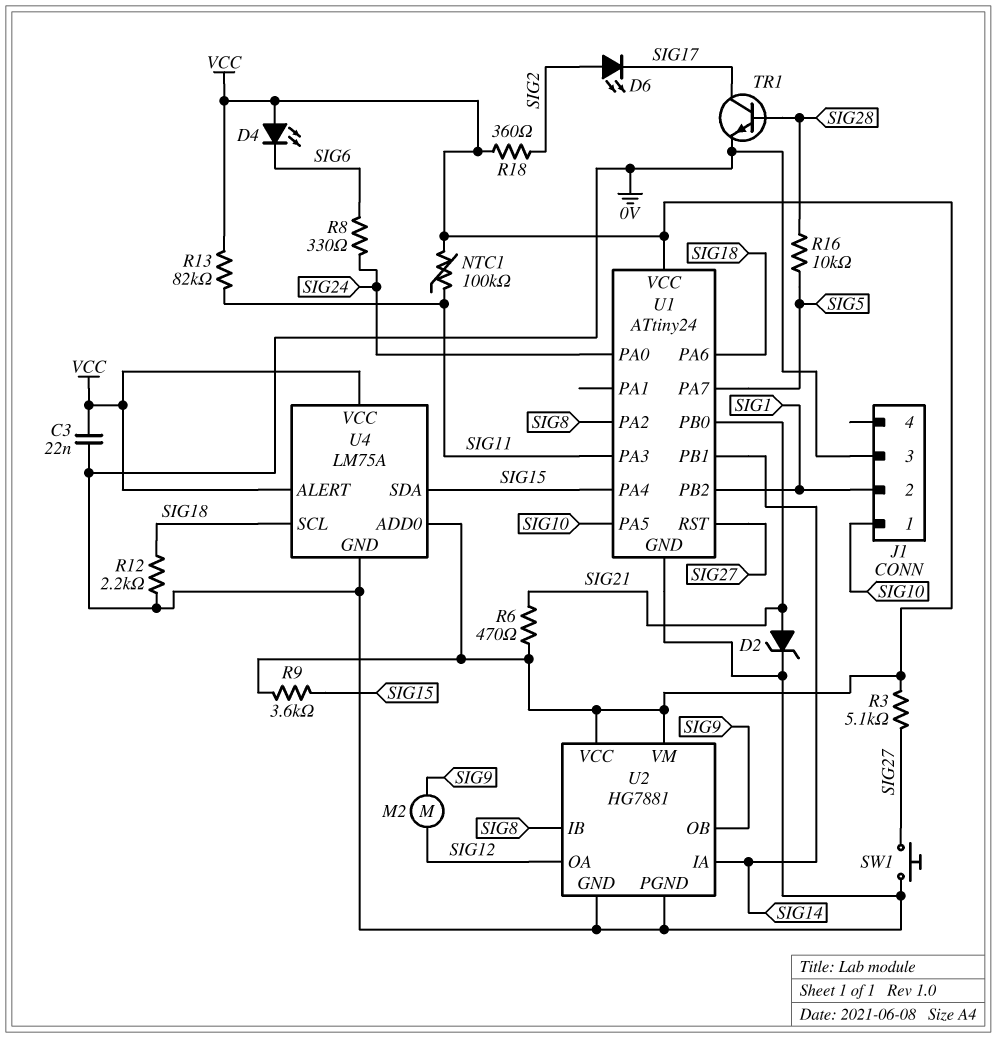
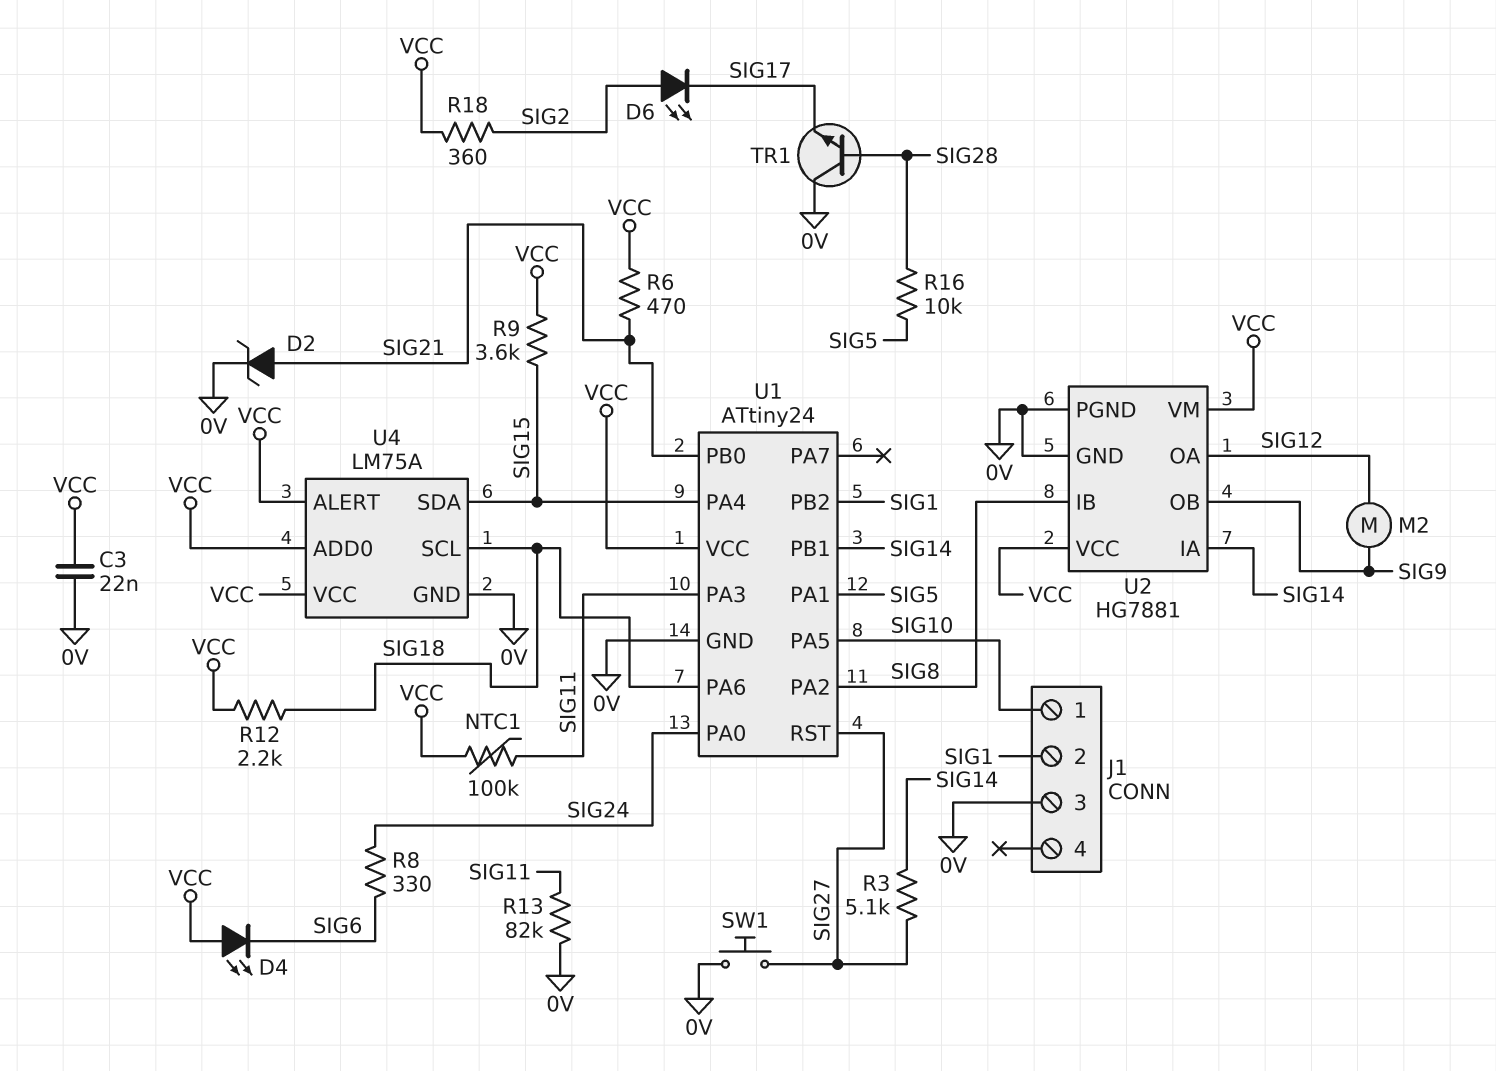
R3: 5.1k (SIG27, VCC) -> 5.1k (SIG14, SIG27)
R12: 2.2k (0V, SIG18) -> 2.2k (SIG18, VCC)
R13: 82k (SIG11, VCC) -> 82k (0V, SIG11)
TR1: NPN (B SIG28, C SIG17, E 0V) -> NPN (B SIG28, C 0V, E SIG17)
U1 pin PA1: none -> SIG5
U1 pin PA7: SIG5 -> none

